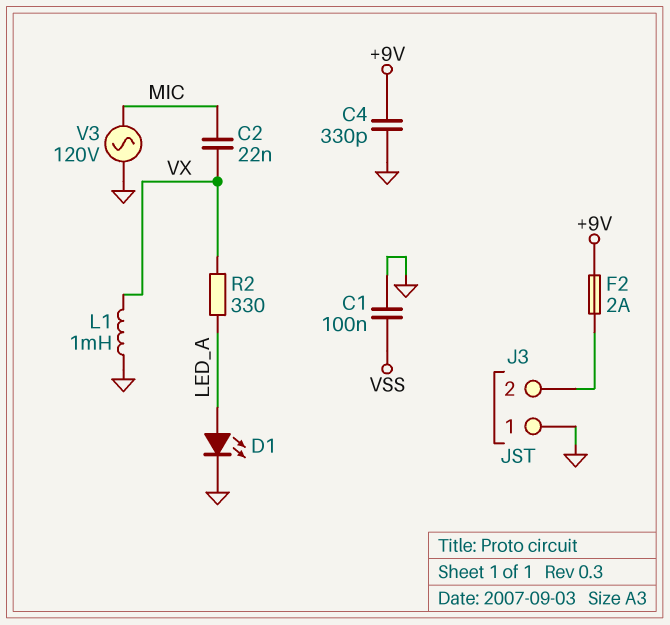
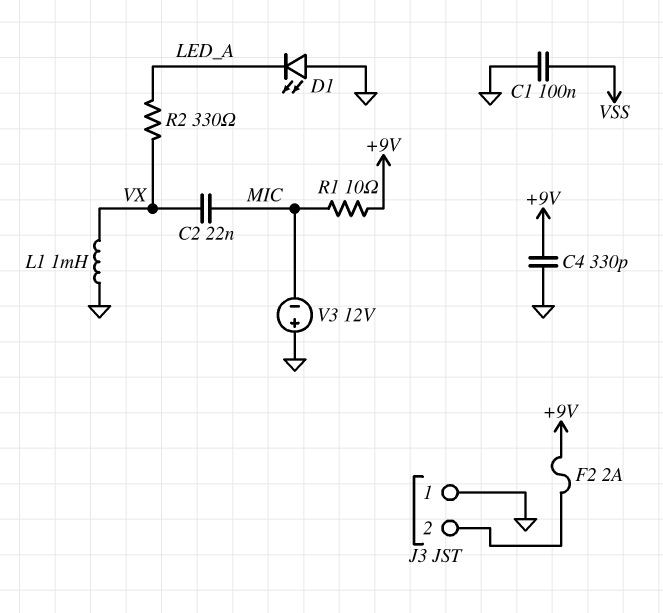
D1: LED (A LED_A, K GND) -> LED (A GND, K LED_A)
R1: none -> 10 (+9V, MIC)
V3: AC 120V (GND, MIC) -> 12V (plus GND, minus MIC)

